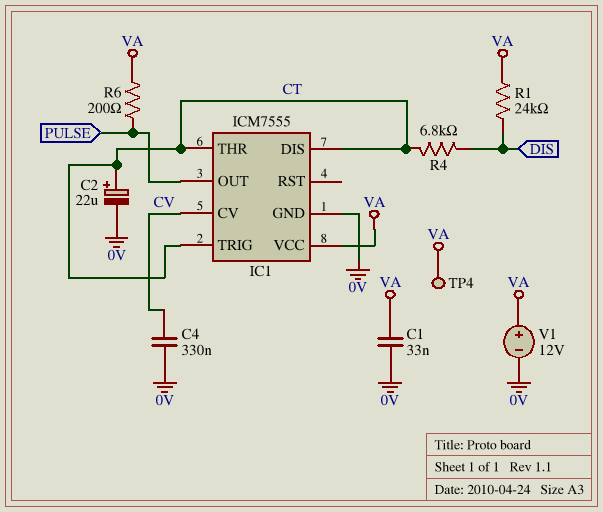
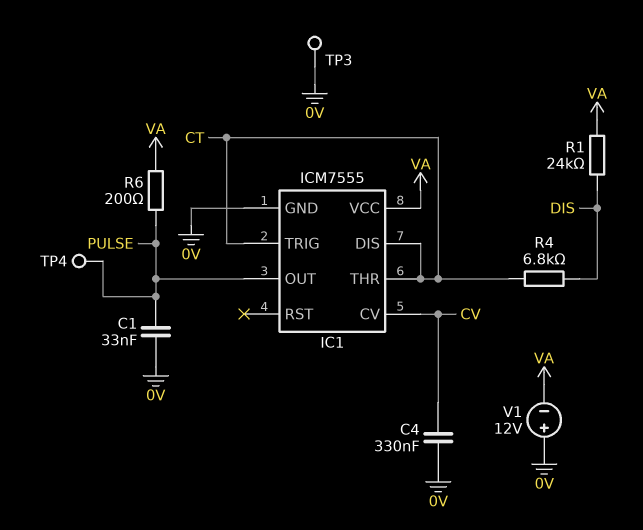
C1: 33nF (0V, VA) -> 33nF (0V, PULSE)
C2: 22uF (plus CT, minus 0V) -> none
TP3: none -> test point (0V)
TP4: test point (VA) -> test point (PULSE)
V1: 12V (plus VA, minus 0V) -> 12V (plus 0V, minus VA)

